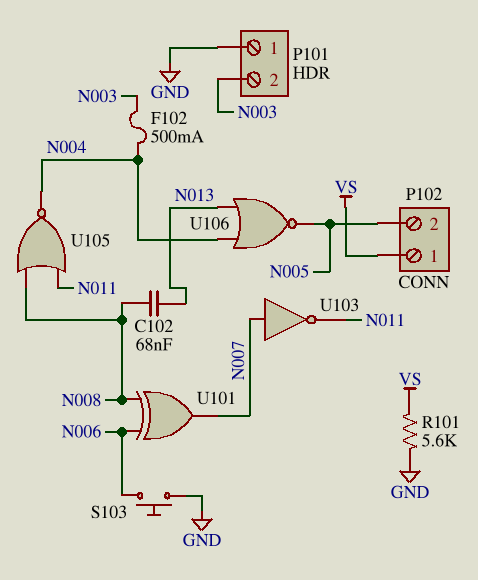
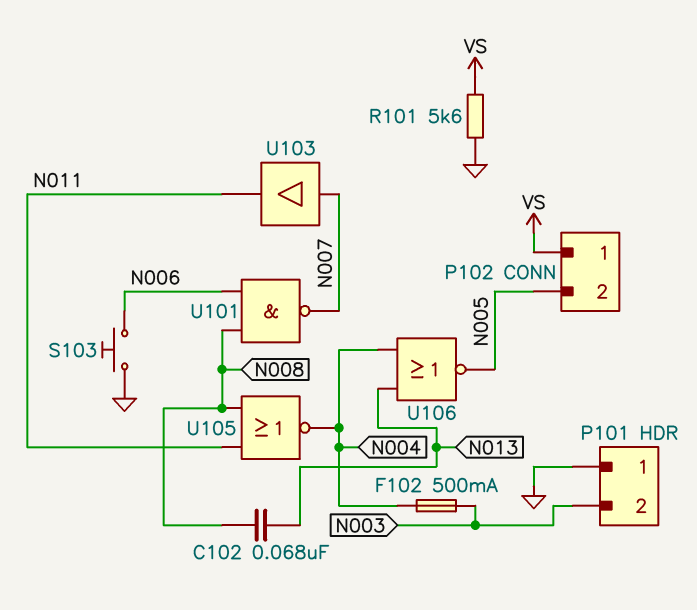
U101: XOR (in N006, in N008, out N007) -> NAND (in N006, in N008, out N007)
U103: NOT (in N007, out N011) -> buffer (in N007, out N011)

